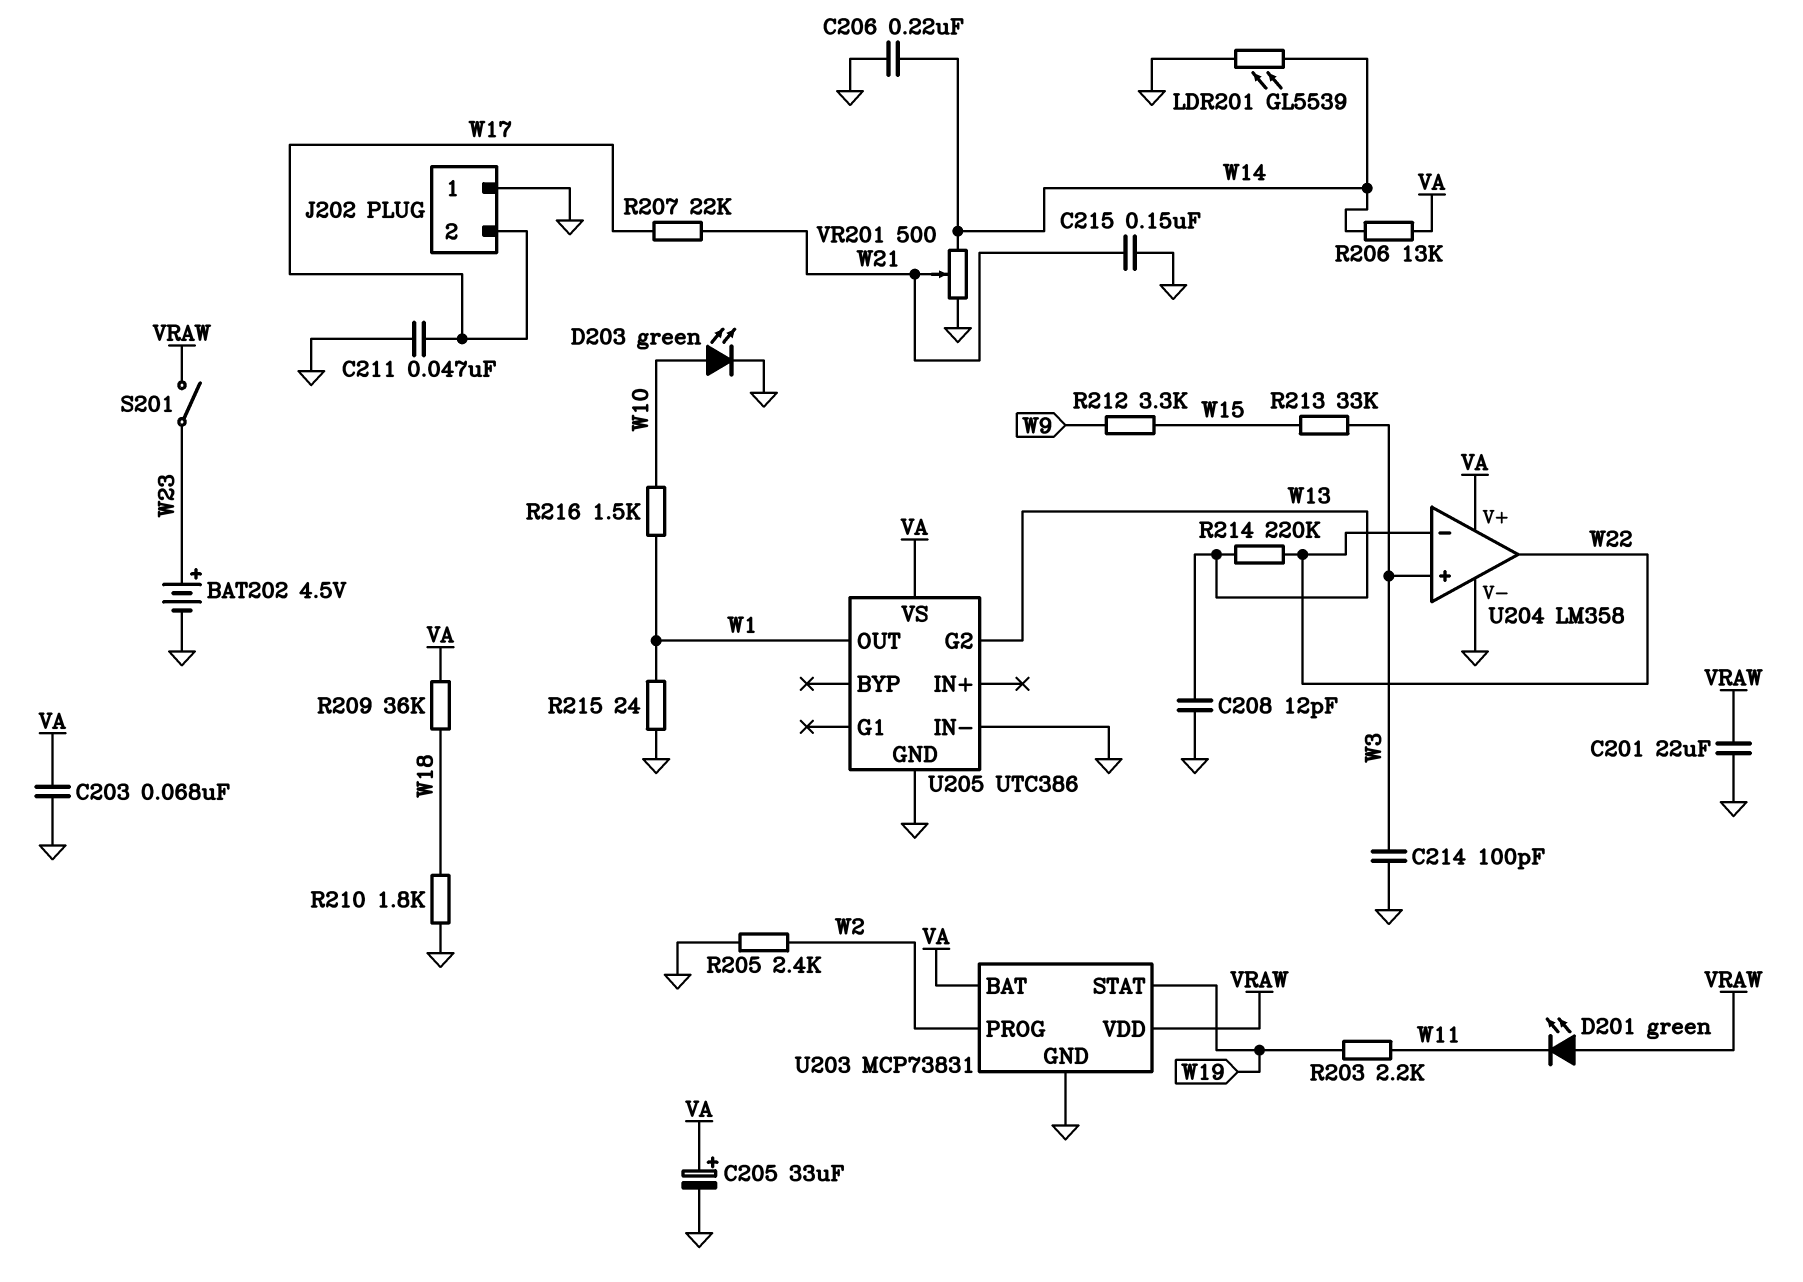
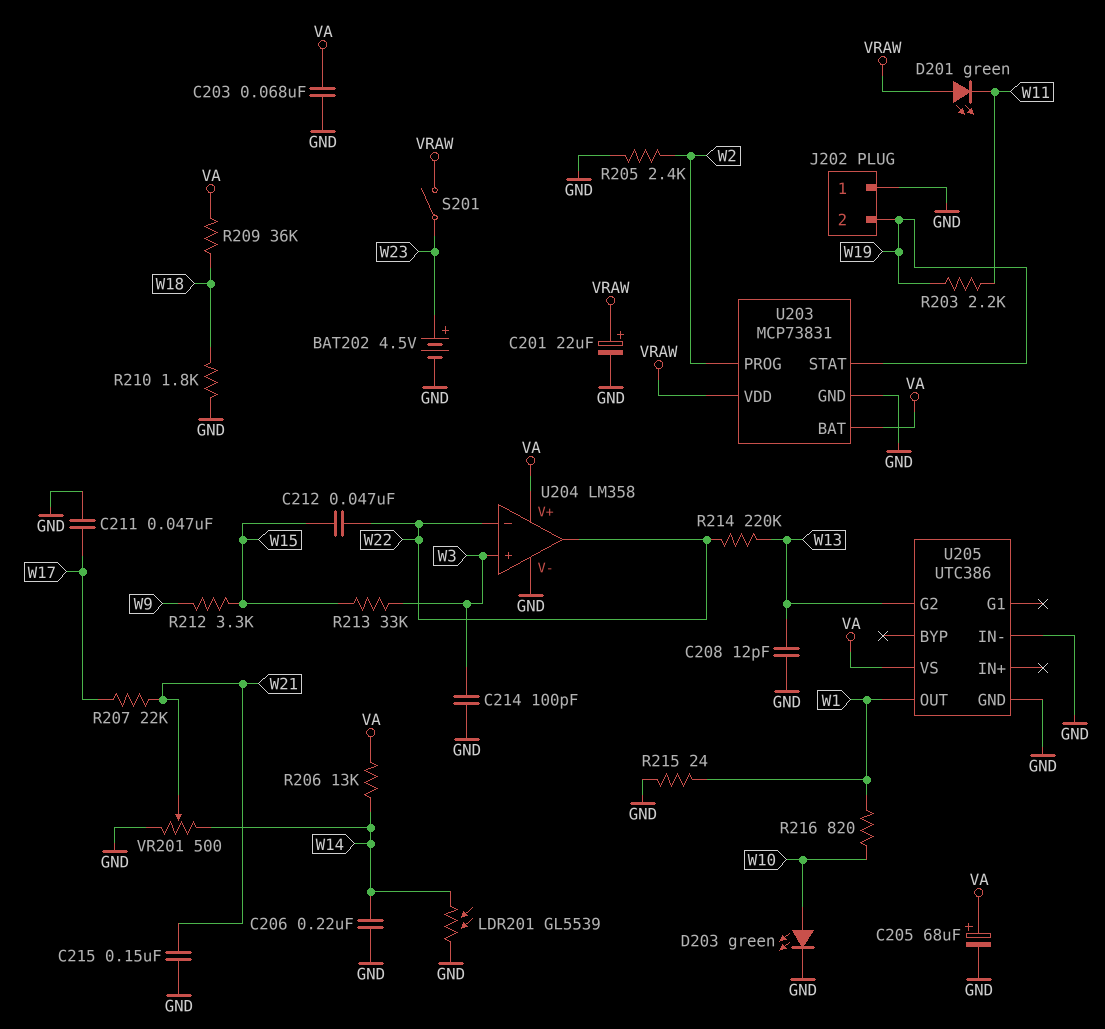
C201: 22uF (GND, VRAW) -> 22uF (plus VRAW, minus GND)
C205: 33uF (plus VA, minus GND) -> 68uF (plus VA, minus GND)
C212: none -> 47nF (W15, W22)
J202 pin 2: W17 -> W19
R216: 1.5k (W1, W10) -> 820 (W1, W10)

